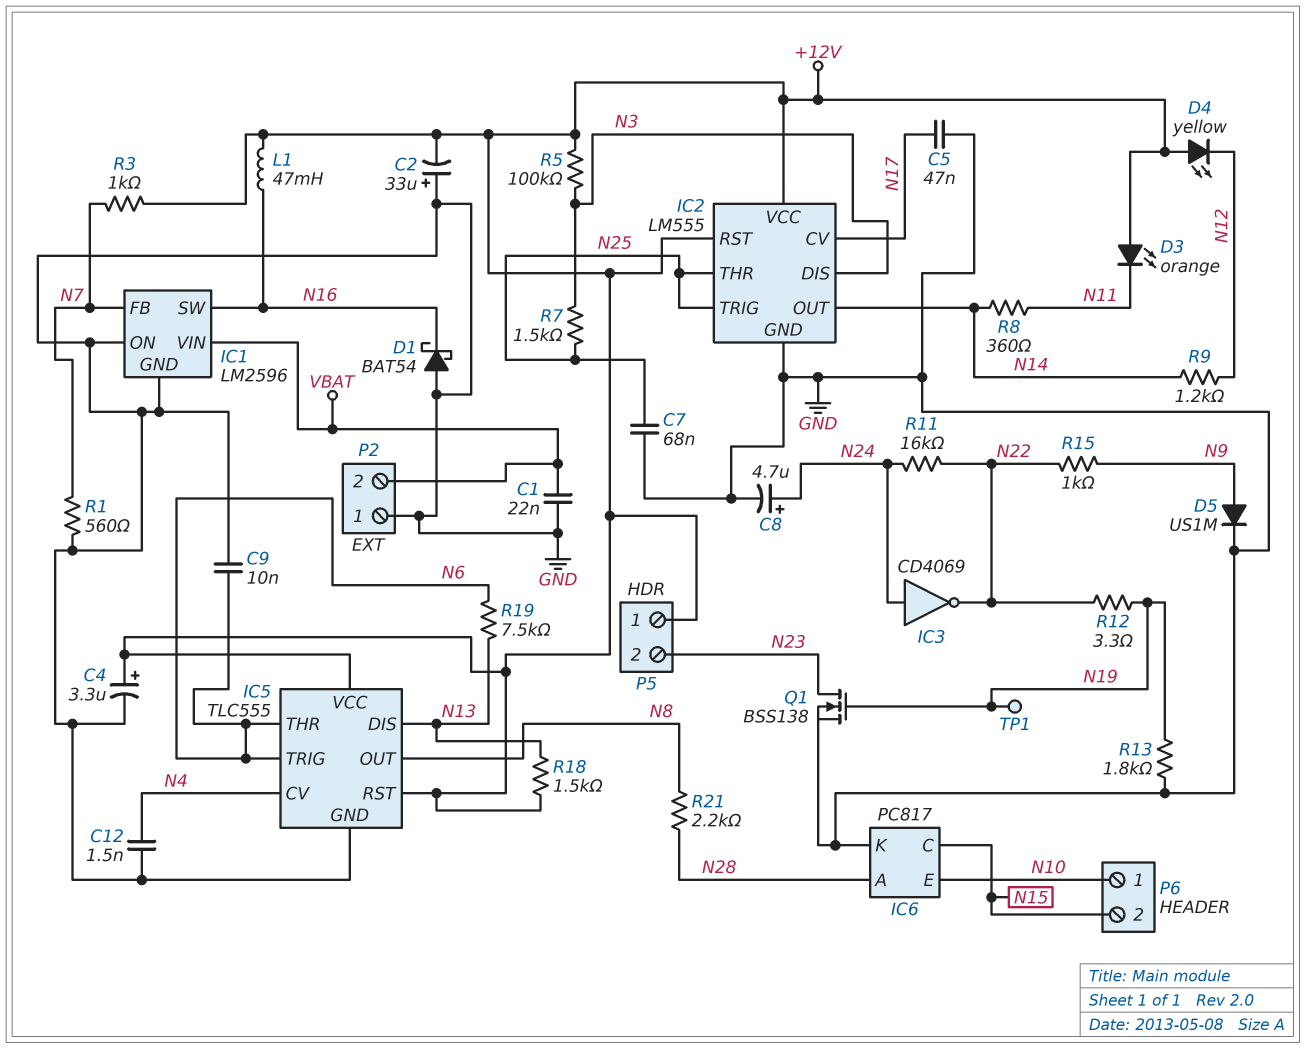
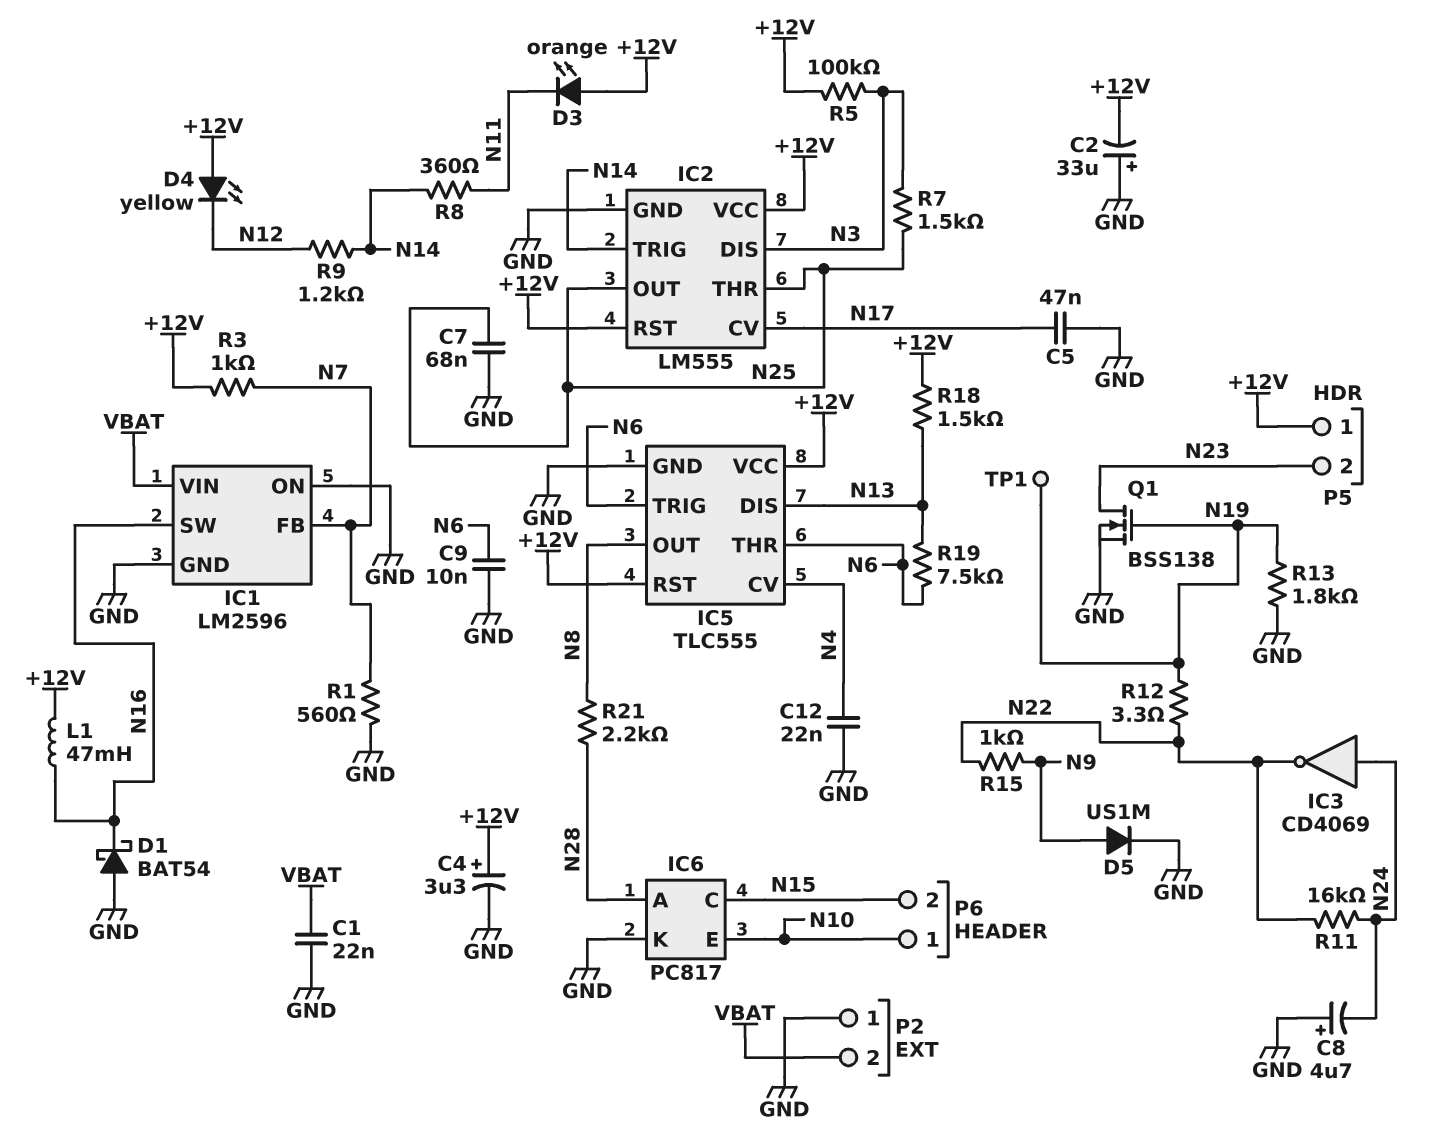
C8: 4.7uF (plus N24, minus GND) -> 4.7uF (plus GND, minus N24)
C12: 1.5nF (GND, N4) -> 22nF (GND, N4)
IC2 pin OUT: N14 -> N25
IC2 pin TRIG: N25 -> N14

